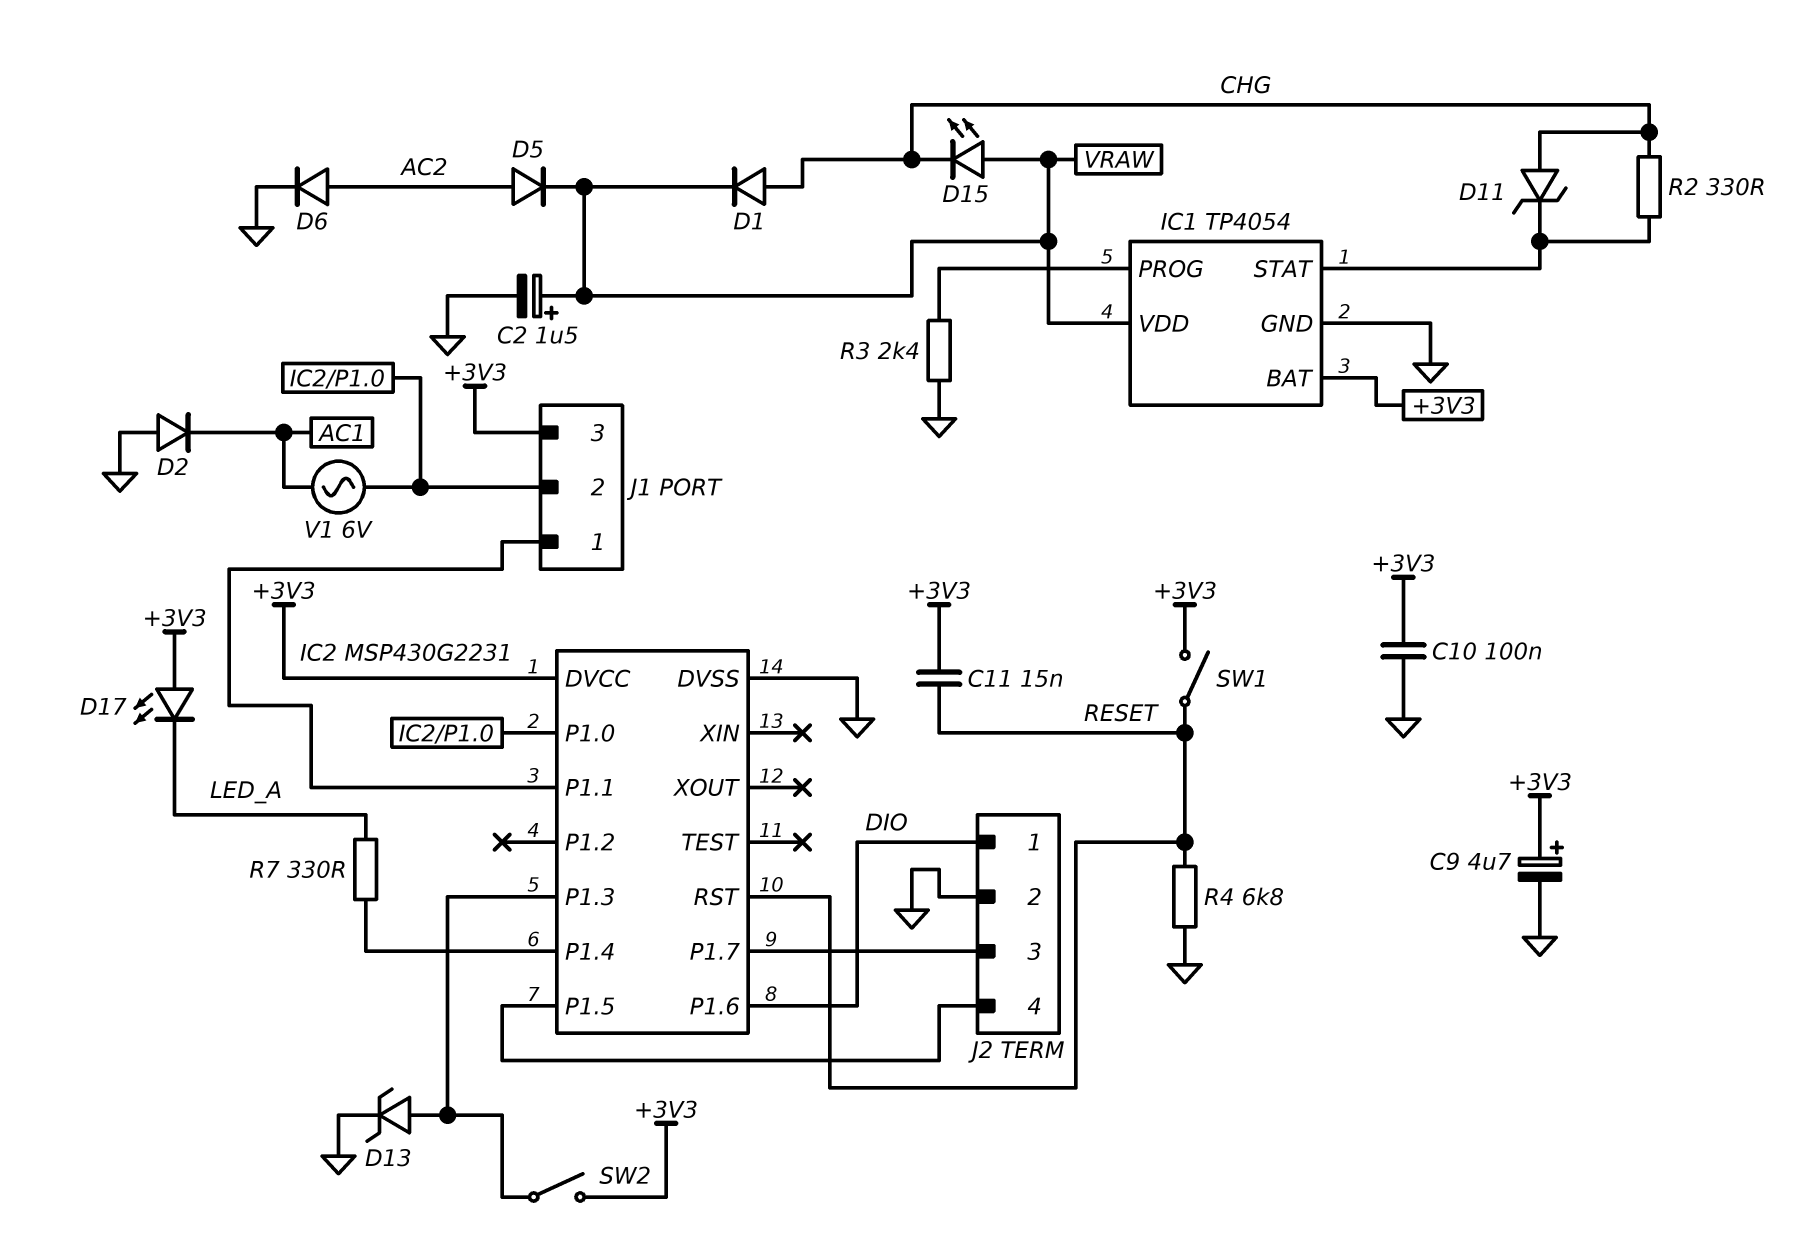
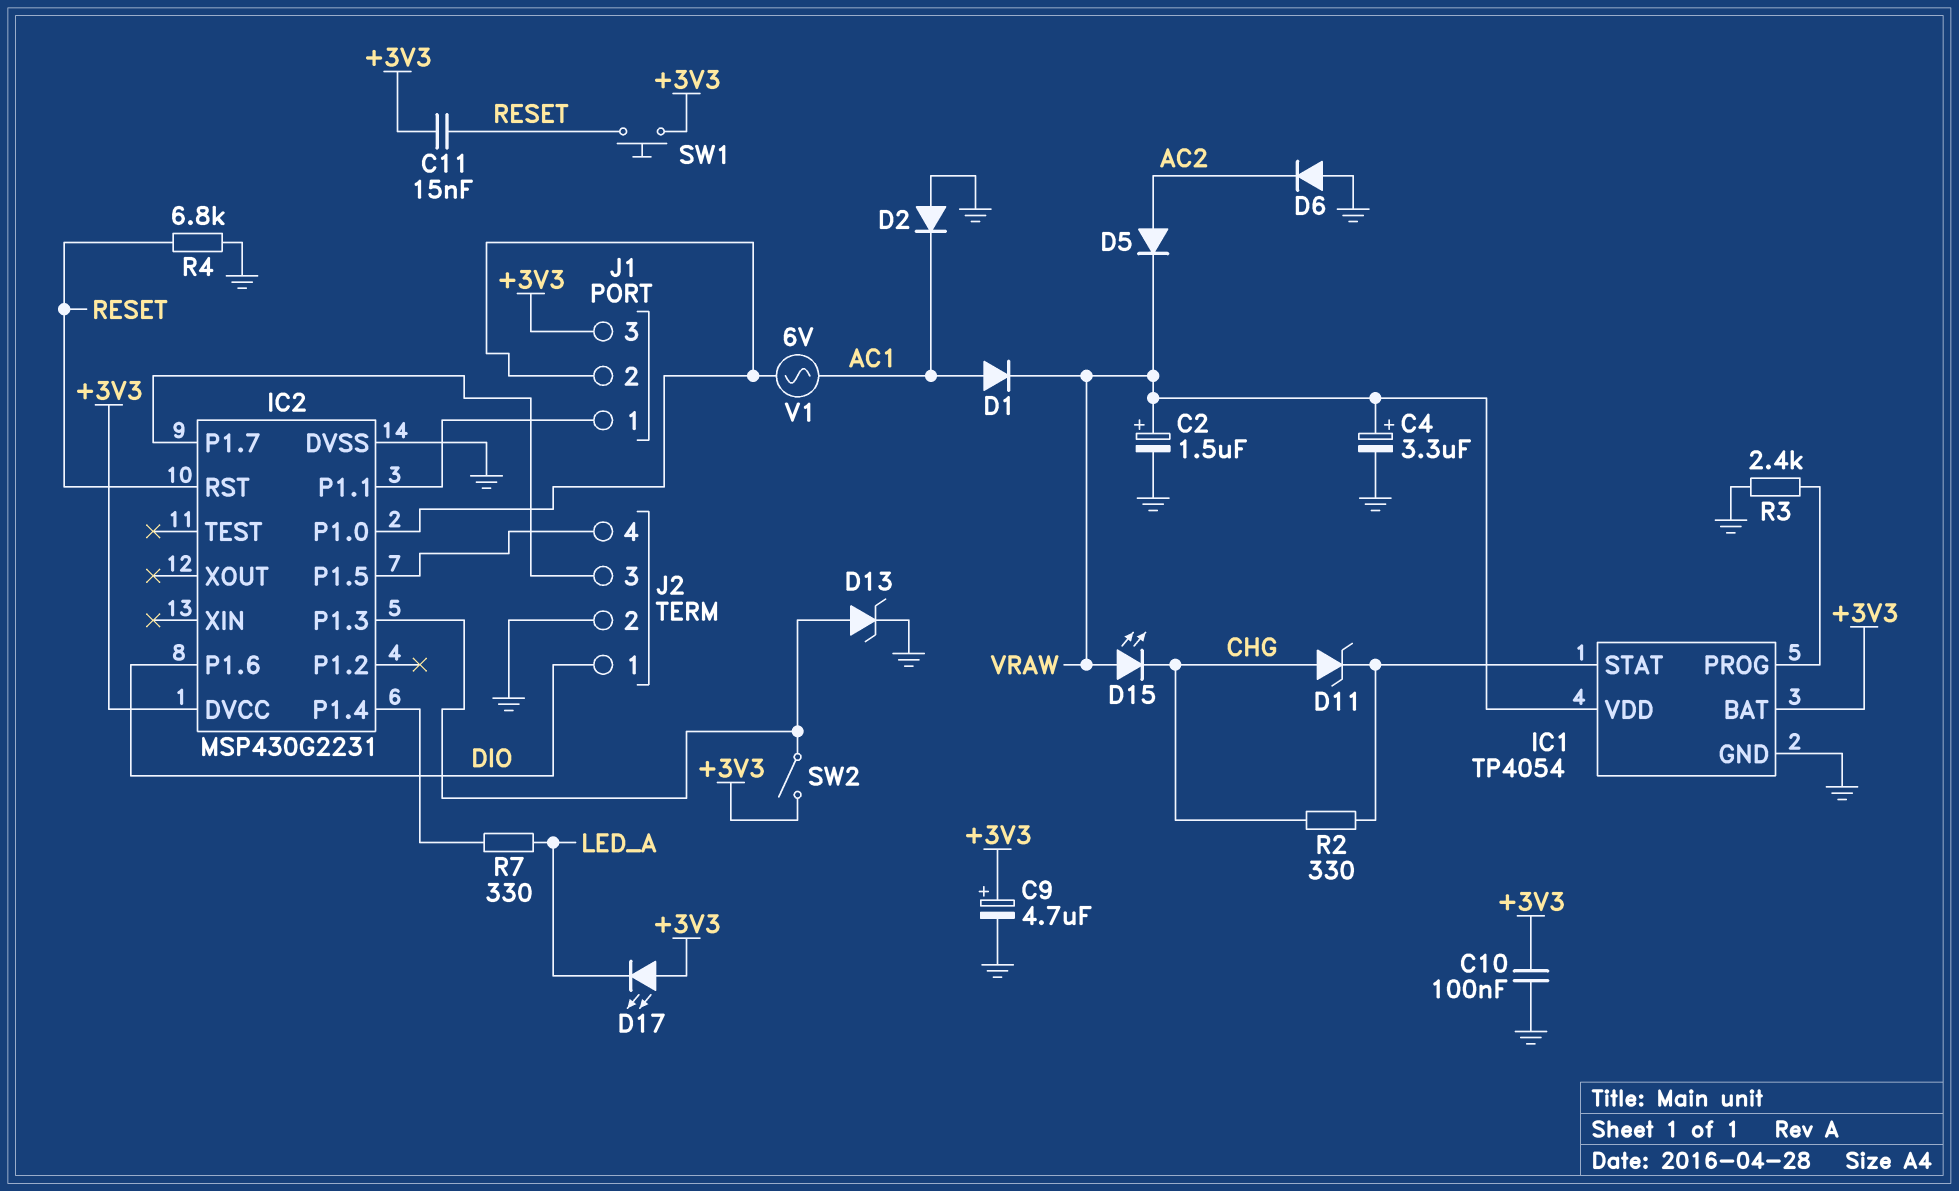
C4: none -> 3.3uF (plus VRAW, minus GND)
D1: diode (A CHG, K VRAW) -> diode (A AC1, K VRAW)
D6: diode (A AC2, K GND) -> diode (A GND, K AC2)
SW1: switch (+3V3, RESET) -> button (+3V3, RESET)

